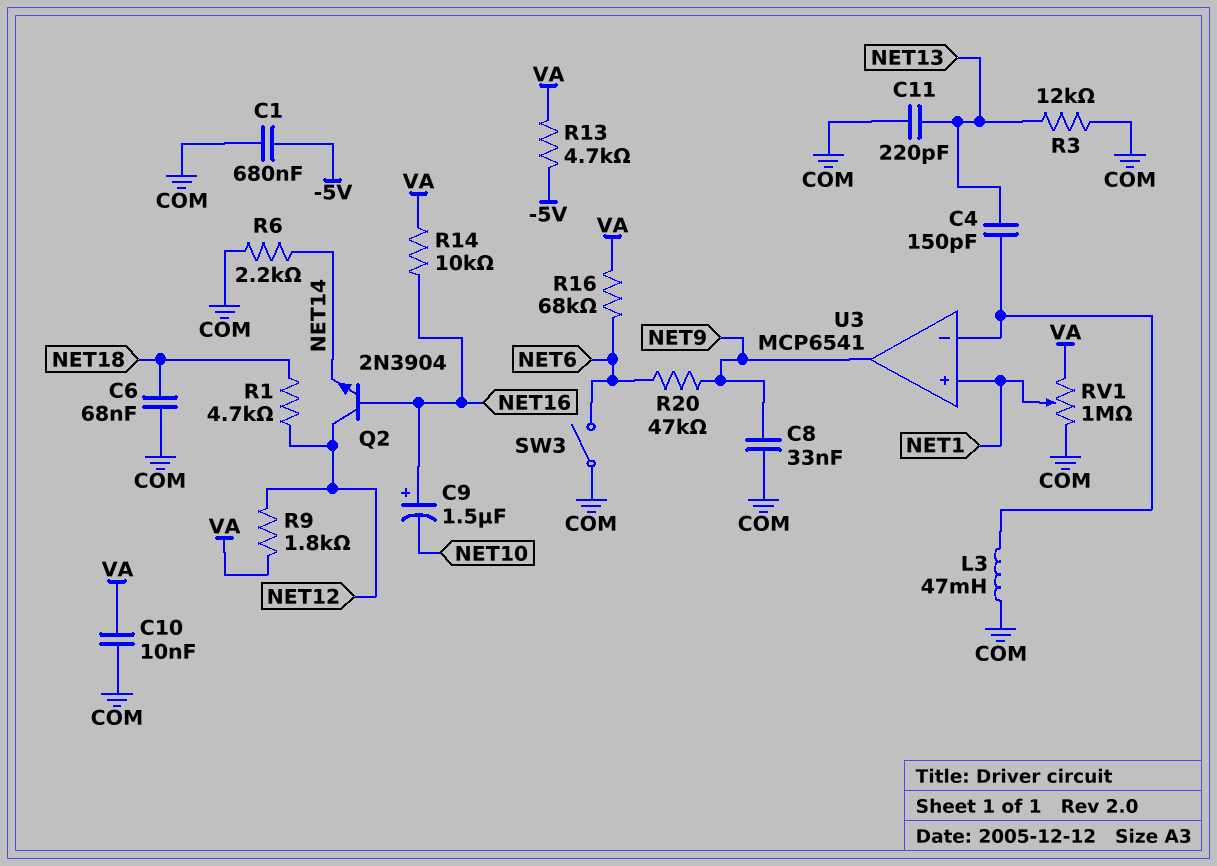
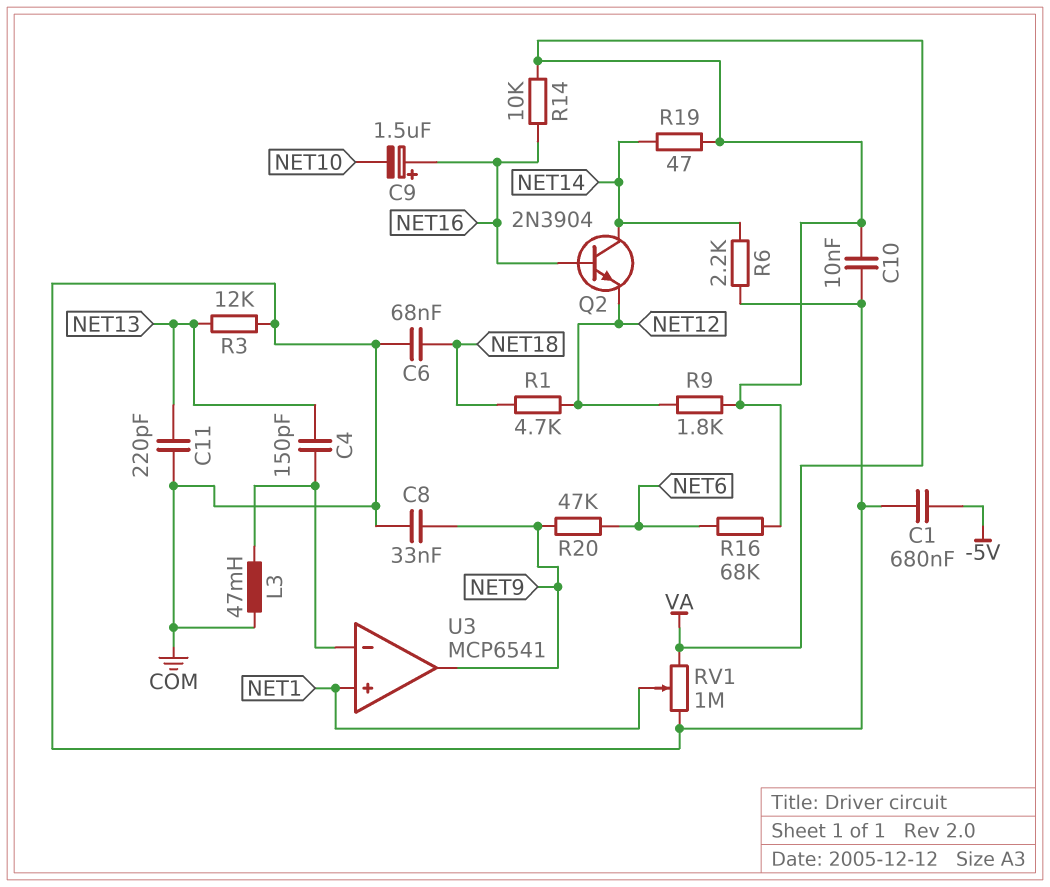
Q2: NPN 2N3904 (B NET16, C NET12, E NET14) -> NPN 2N3904 (B NET16, C NET14, E NET12)
R13: 4.7k (-5V, VA) -> none
R19: none -> 47 (NET14, VA)
SW3: switch (COM, NET6) -> none

